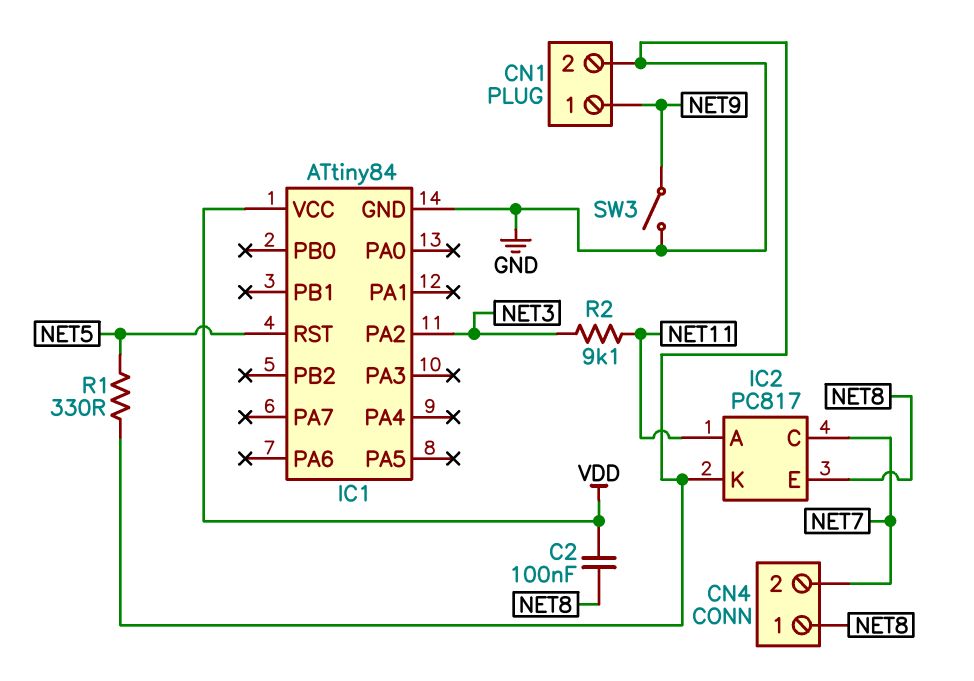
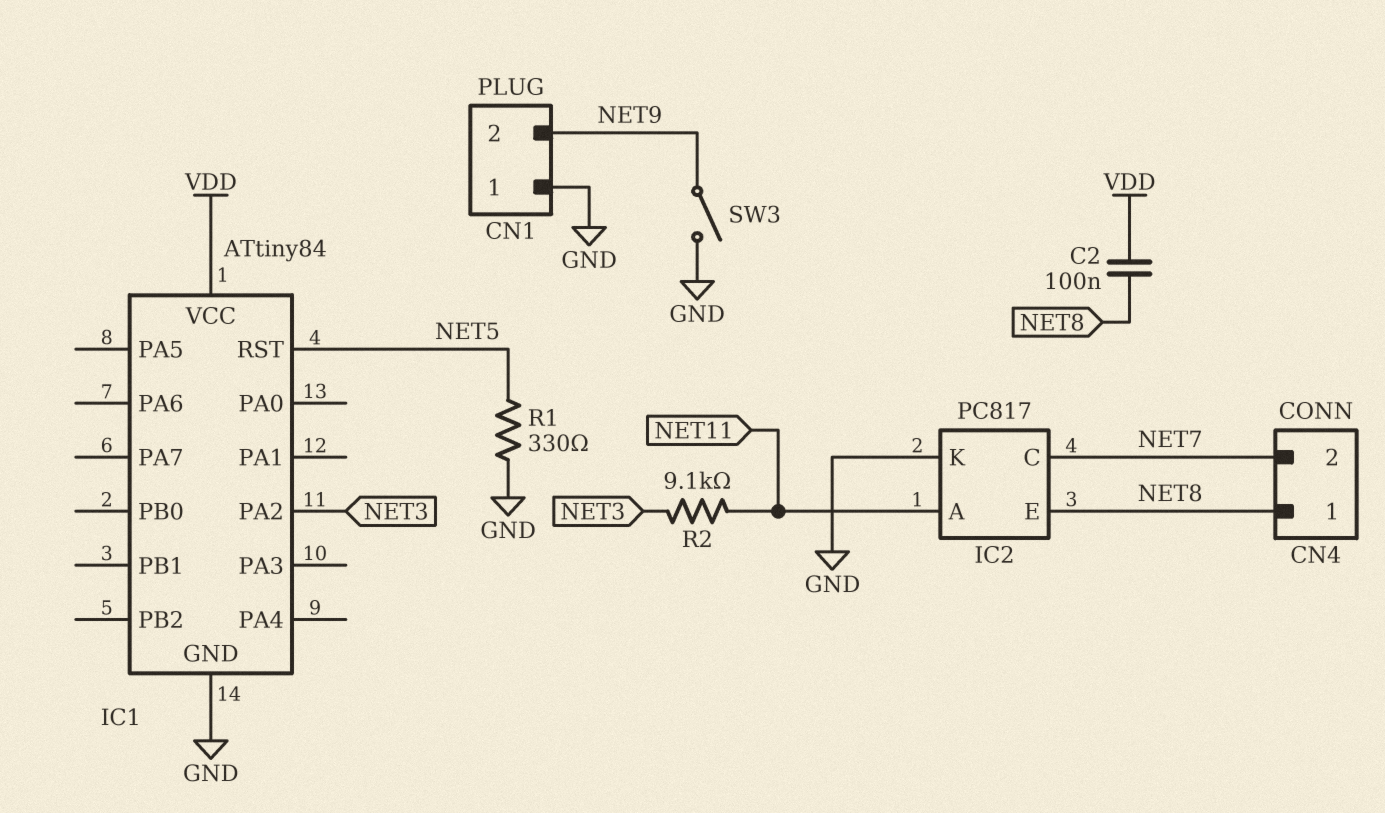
CN1 pin 1: NET9 -> GND
CN1 pin 2: GND -> NET9

